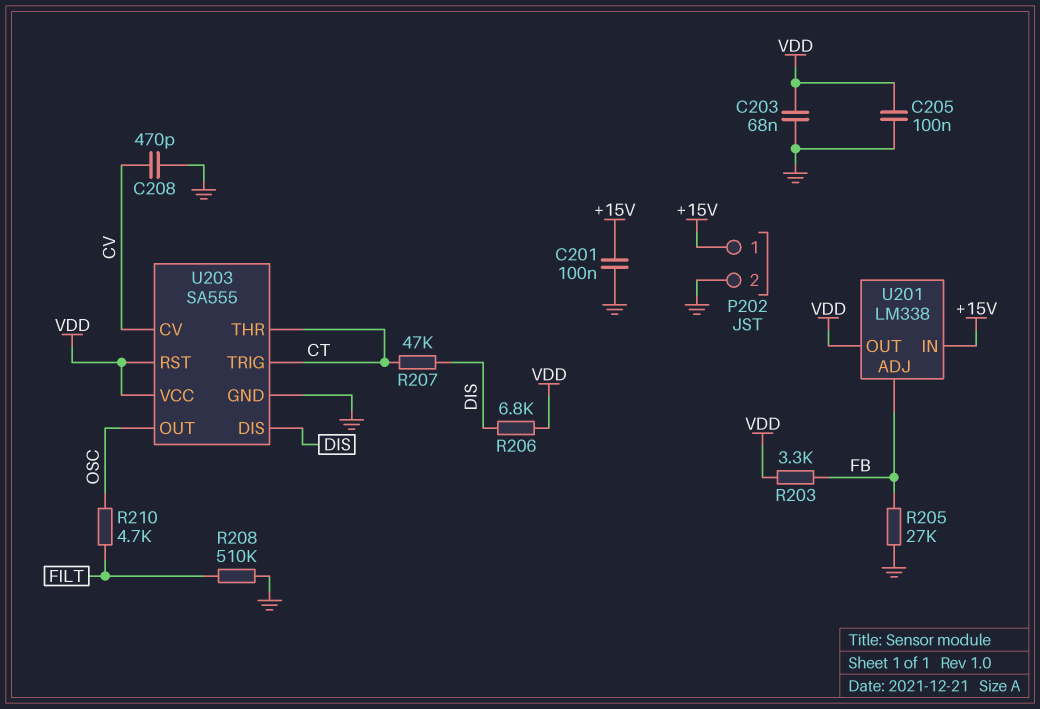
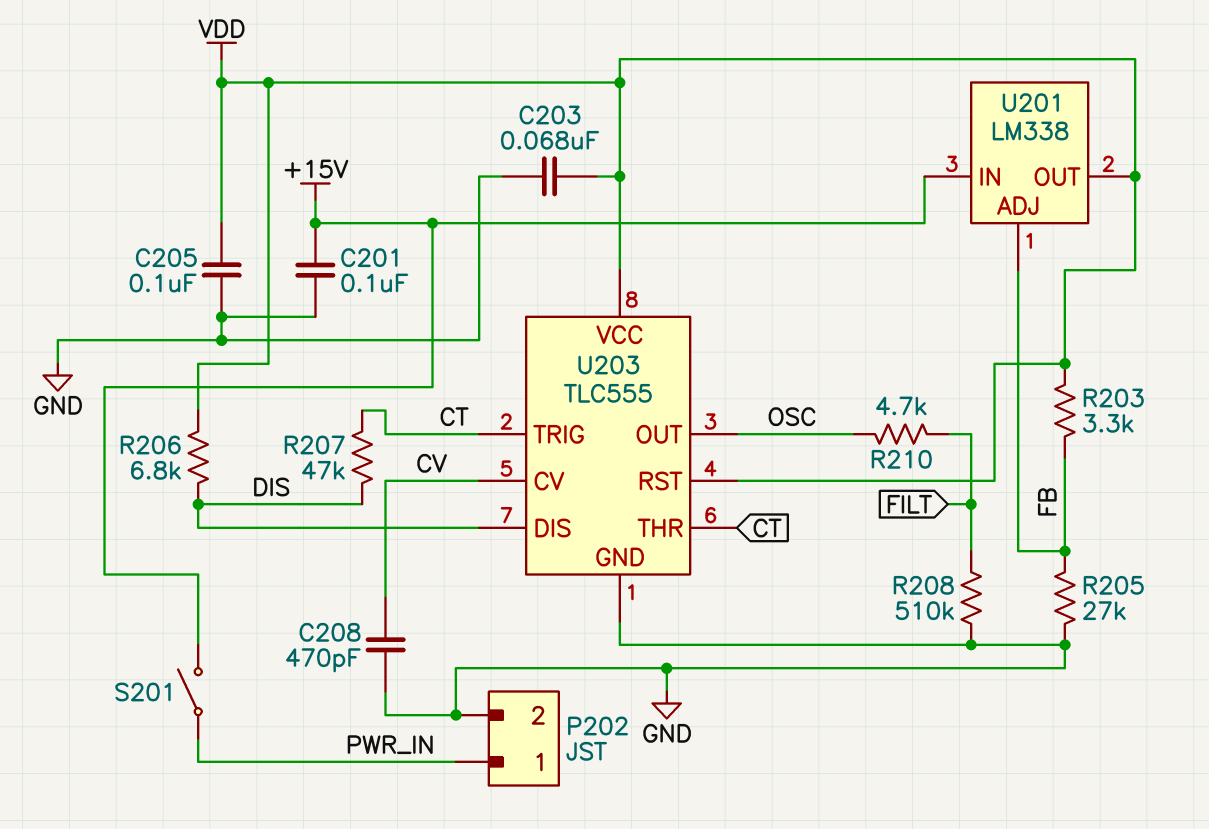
P202 pin 1: +15V -> PWR_IN
S201: none -> switch (+15V, PWR_IN)
U203: SA555 -> TLC555

